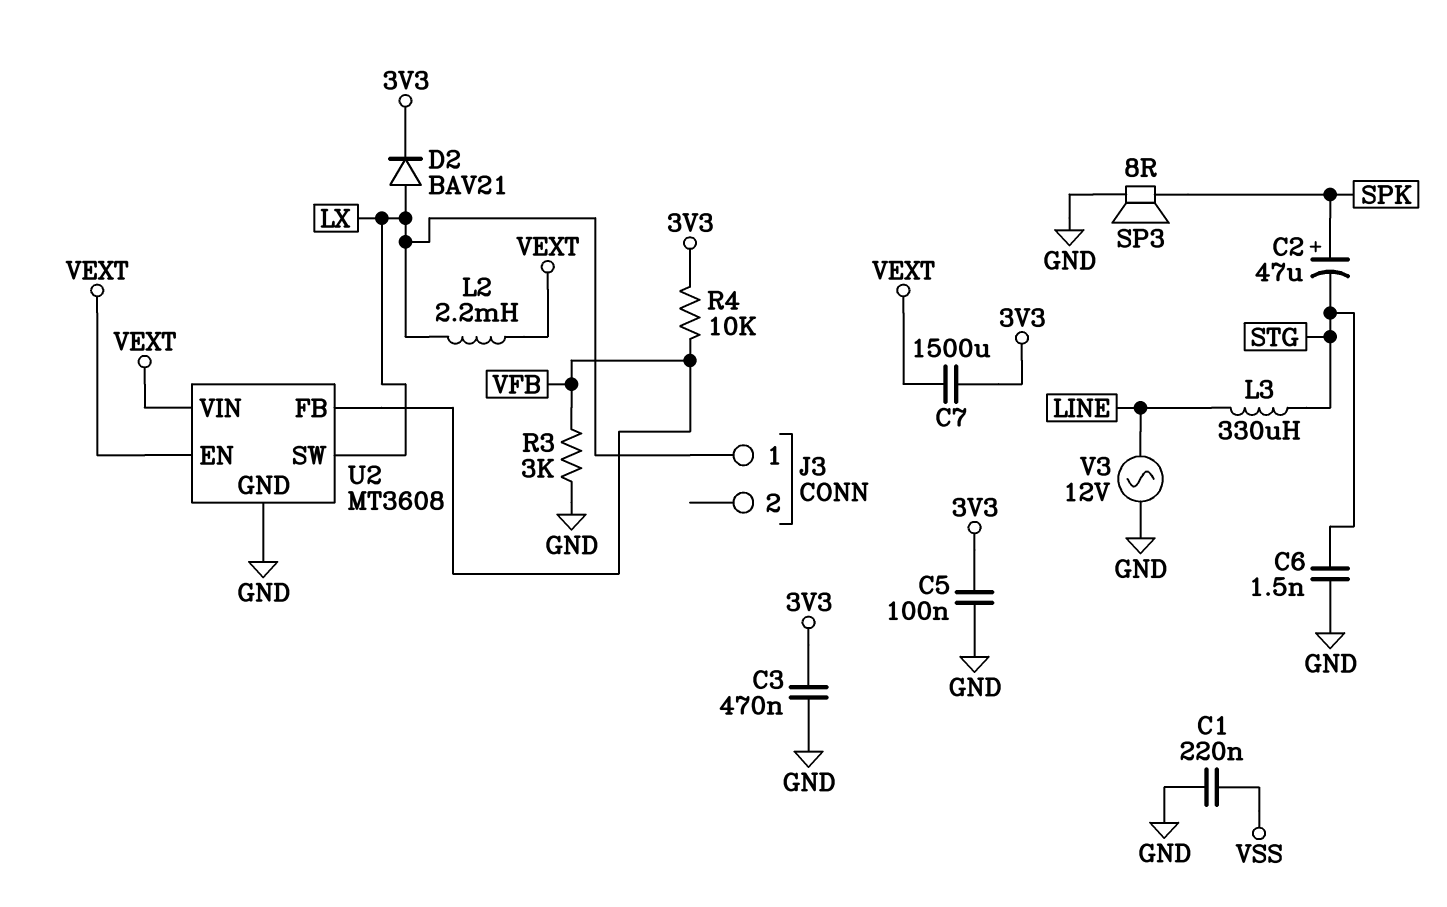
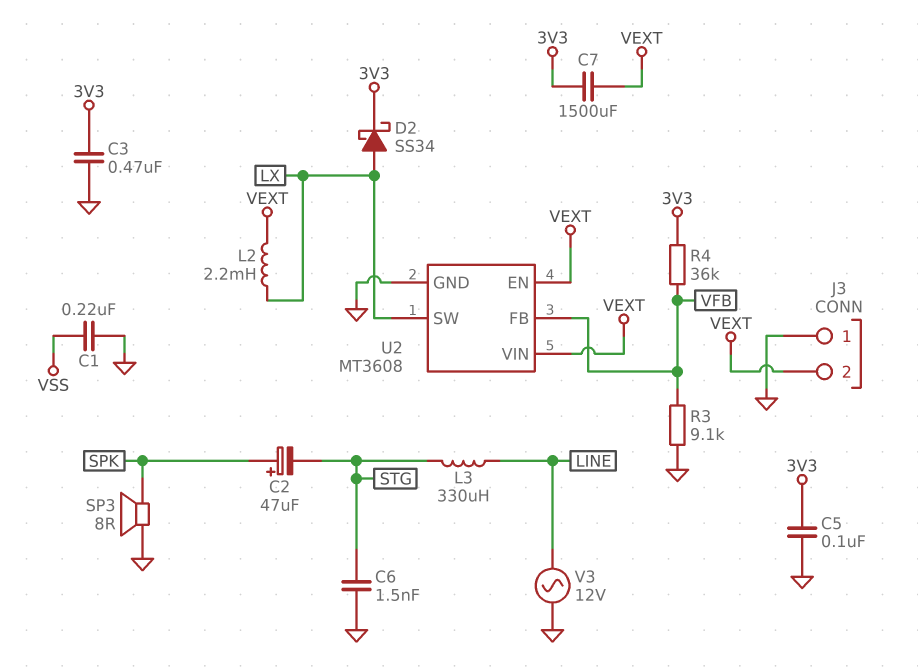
D2: diode BAV21 (A LX, K 3V3) -> schottky SS34 (A LX, K 3V3)
J3 pin 1: LX -> GND
J3 pin 2: none -> VEXT
R3: 3k (GND, VFB) -> 9.1k (GND, VFB)
R4: 10k (3V3, VFB) -> 36k (3V3, VFB)

